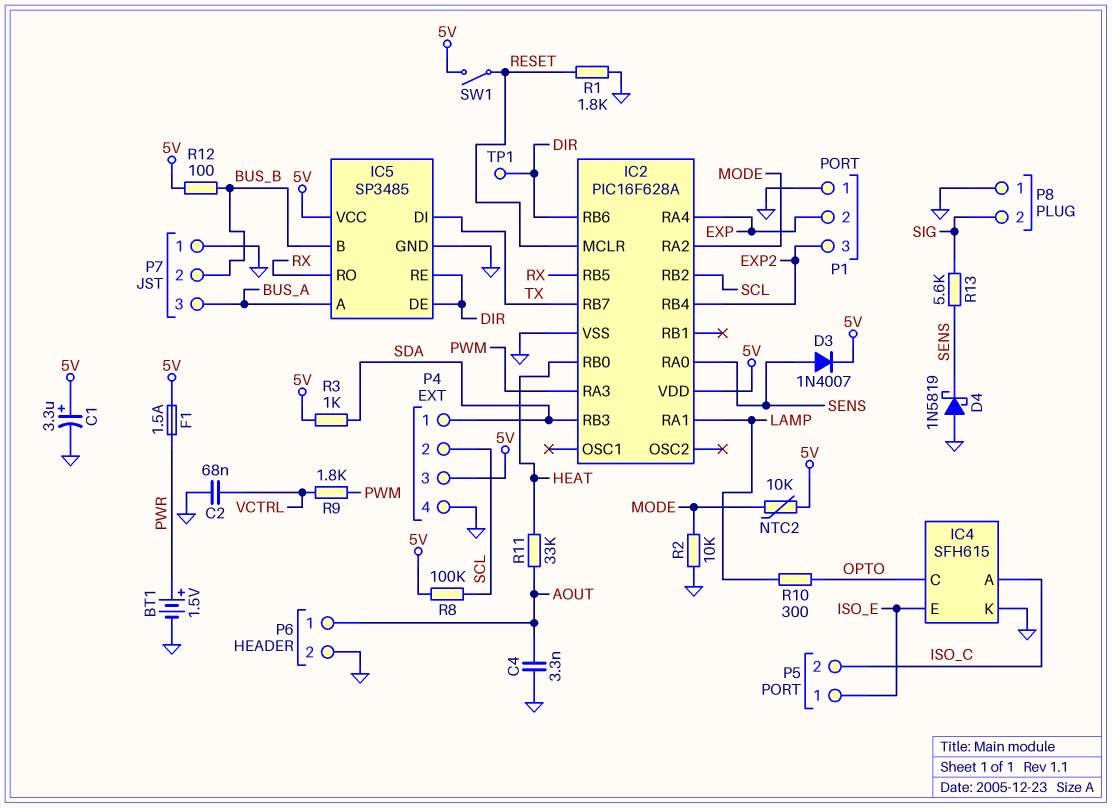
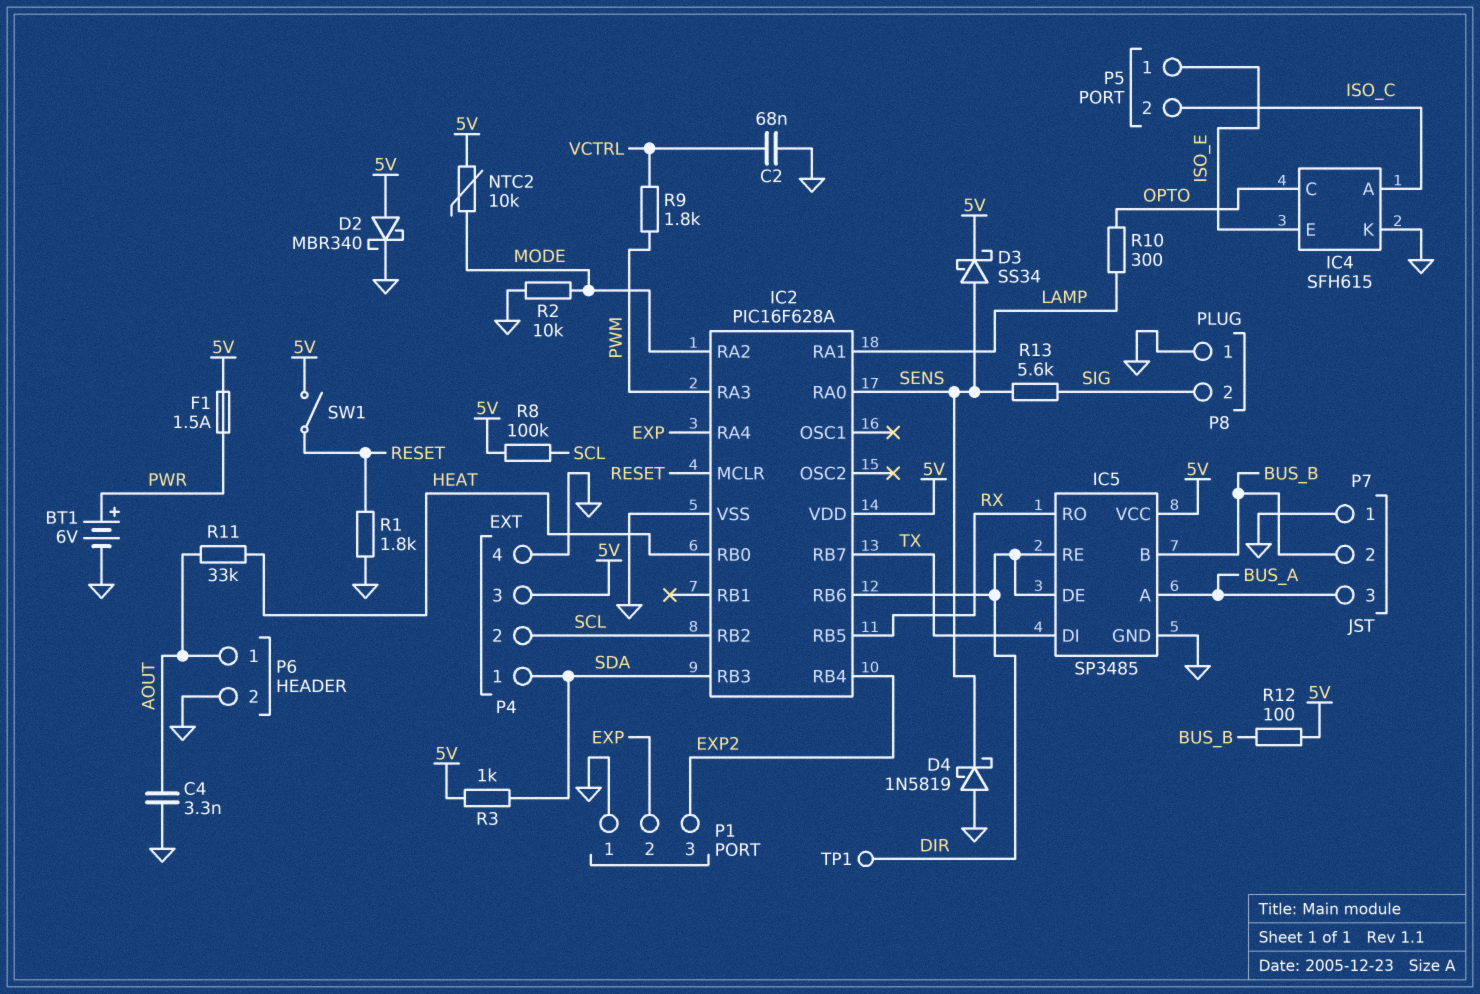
BT1: 1.5V (plus PWR, minus GND) -> 6V (plus PWR, minus GND)
C1: 3.3uF (plus 5V, minus GND) -> none
D2: none -> schottky MBR340 (A 5V, K GND)
D3: diode 1N4007 (A SENS, K 5V) -> schottky SS34 (A SENS, K 5V)

